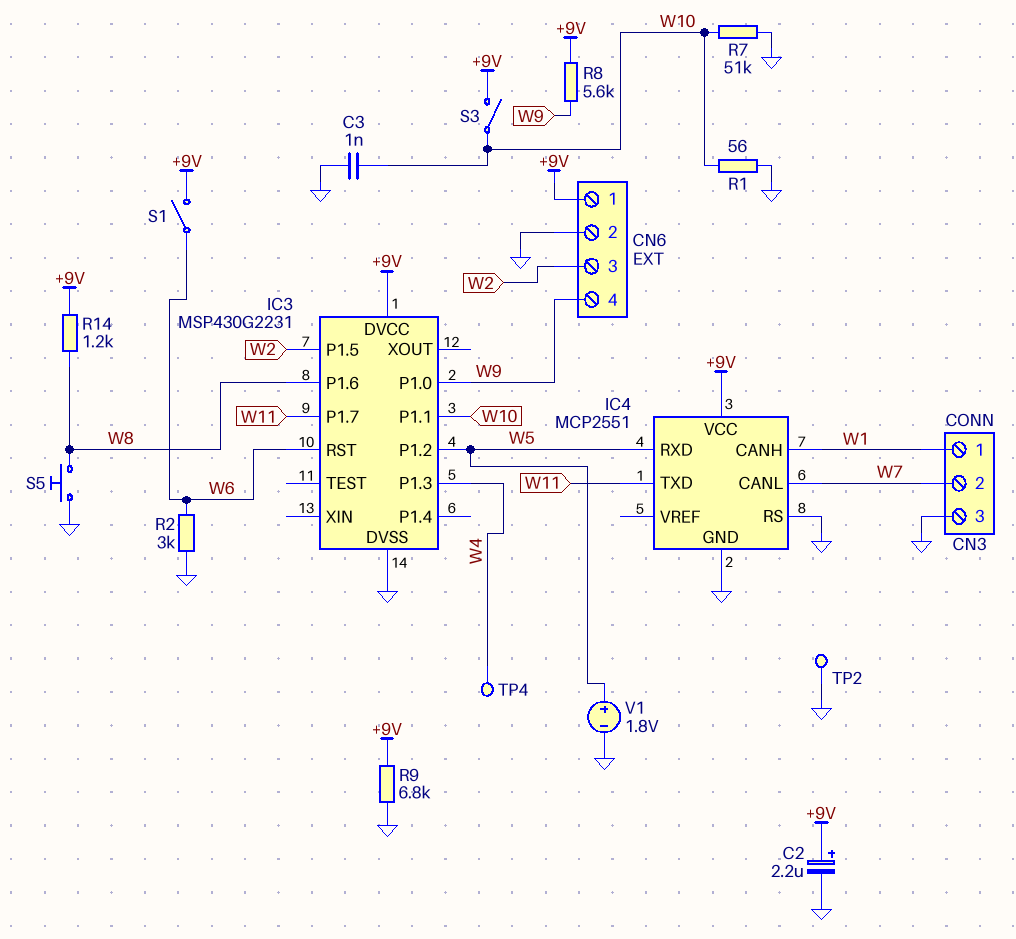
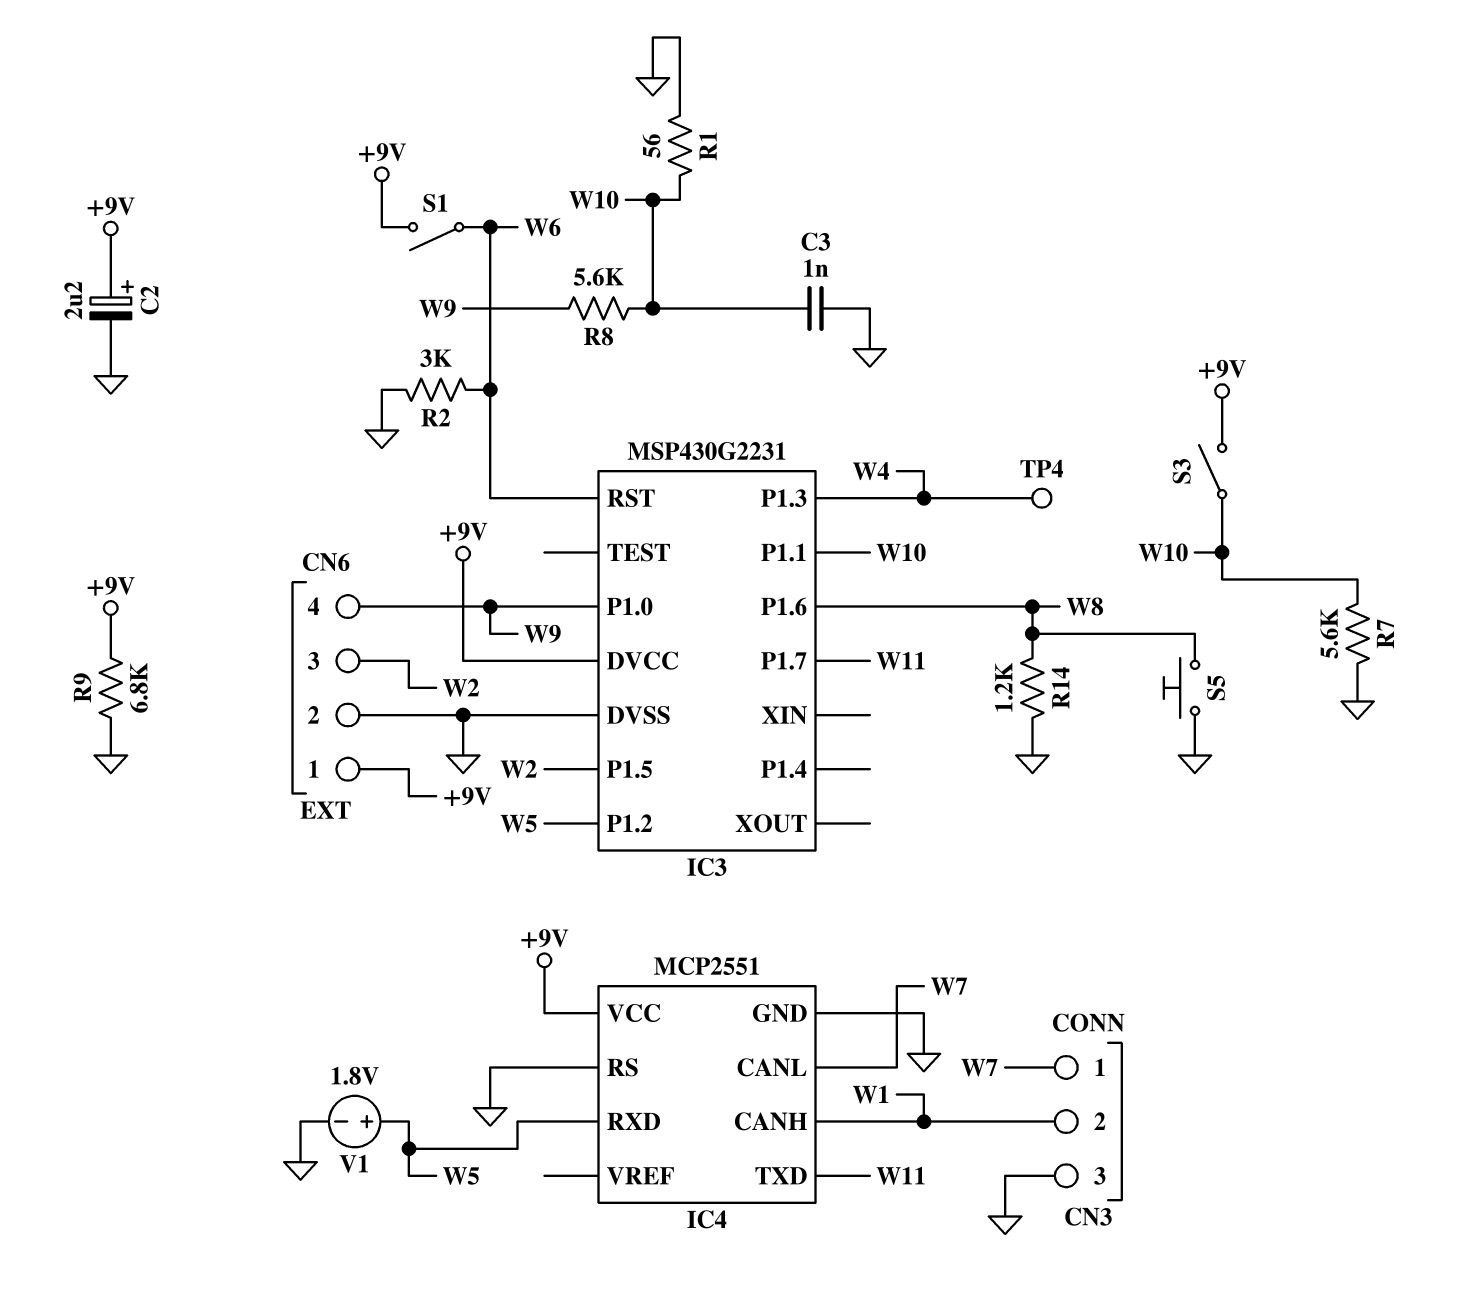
CN3 pin 1: W1 -> W7
CN3 pin 2: W7 -> W1
R7: 51k (GND, W10) -> 5.6k (GND, W10)
R8: 5.6k (+9V, W9) -> 5.6k (W9, W10)
R14: 1.2k (+9V, W8) -> 1.2k (GND, W8)
TP2: test point (GND) -> none

